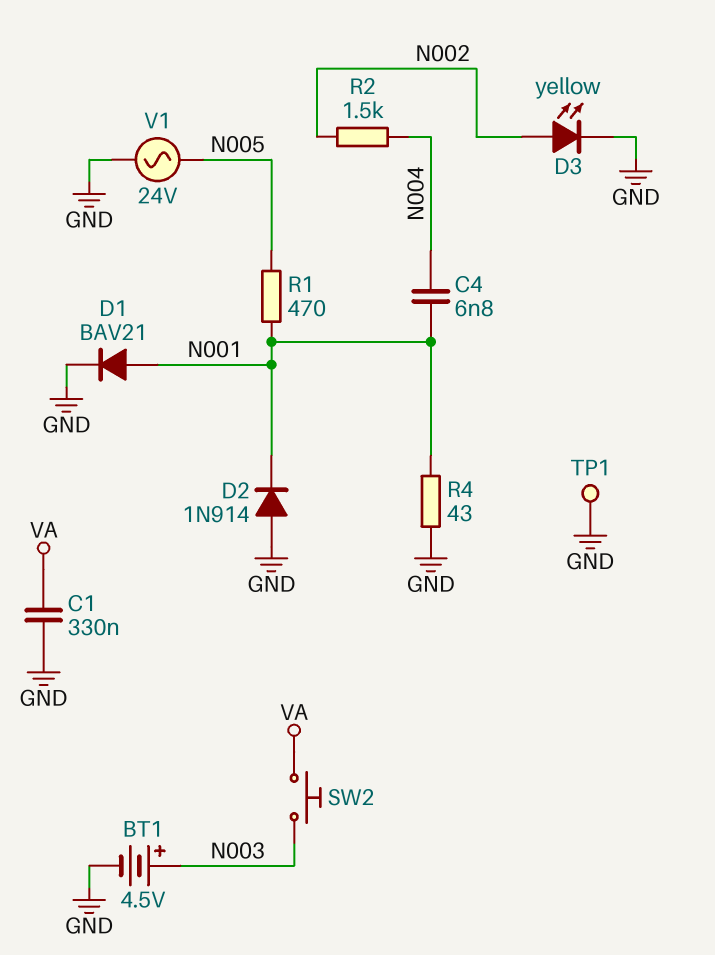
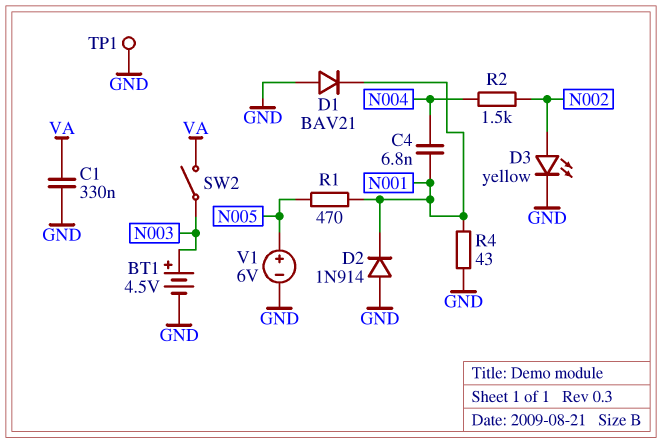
D1: diode BAV21 (A N001, K GND) -> diode BAV21 (A GND, K N001)
SW2: button (N003, VA) -> switch (N003, VA)
V1: AC 24V (GND, N005) -> 6V (plus N005, minus GND)

